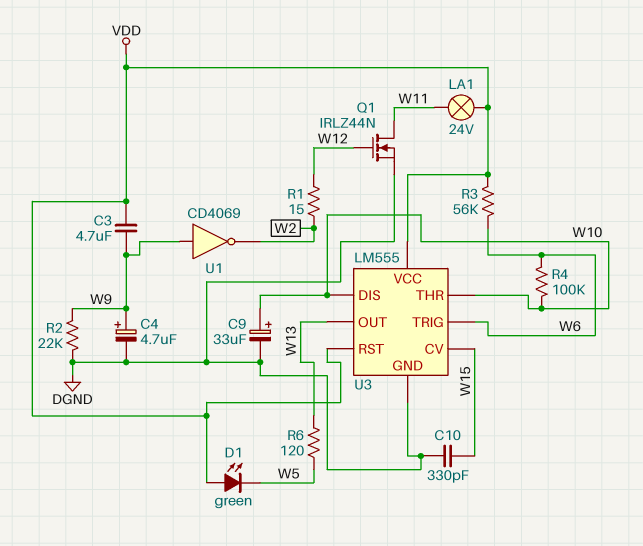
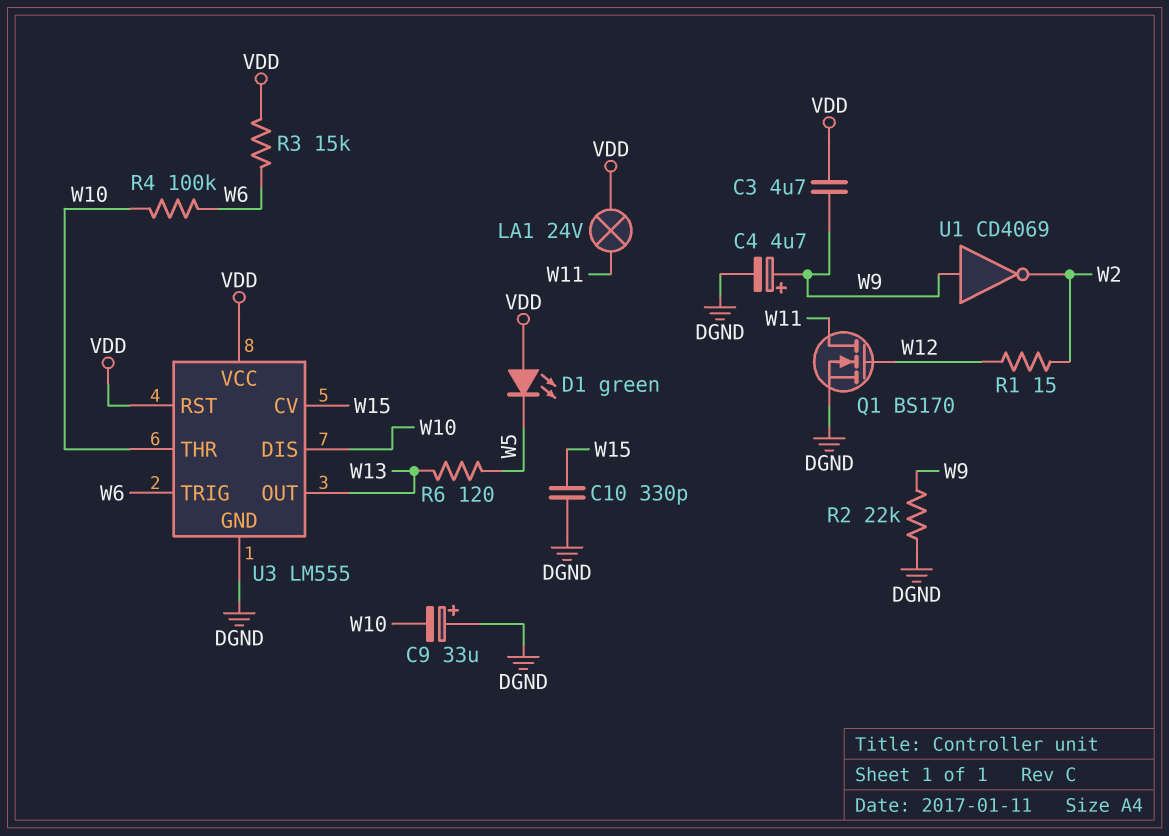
C9: 33uF (plus W10, minus DGND) -> 33uF (plus DGND, minus W10)
Q1: NMOS IRLZ44N (G W12, D W11, S DGND) -> NMOS BS170 (G W12, D W11, S DGND)
R3: 56k (VDD, W6) -> 15k (VDD, W6)

